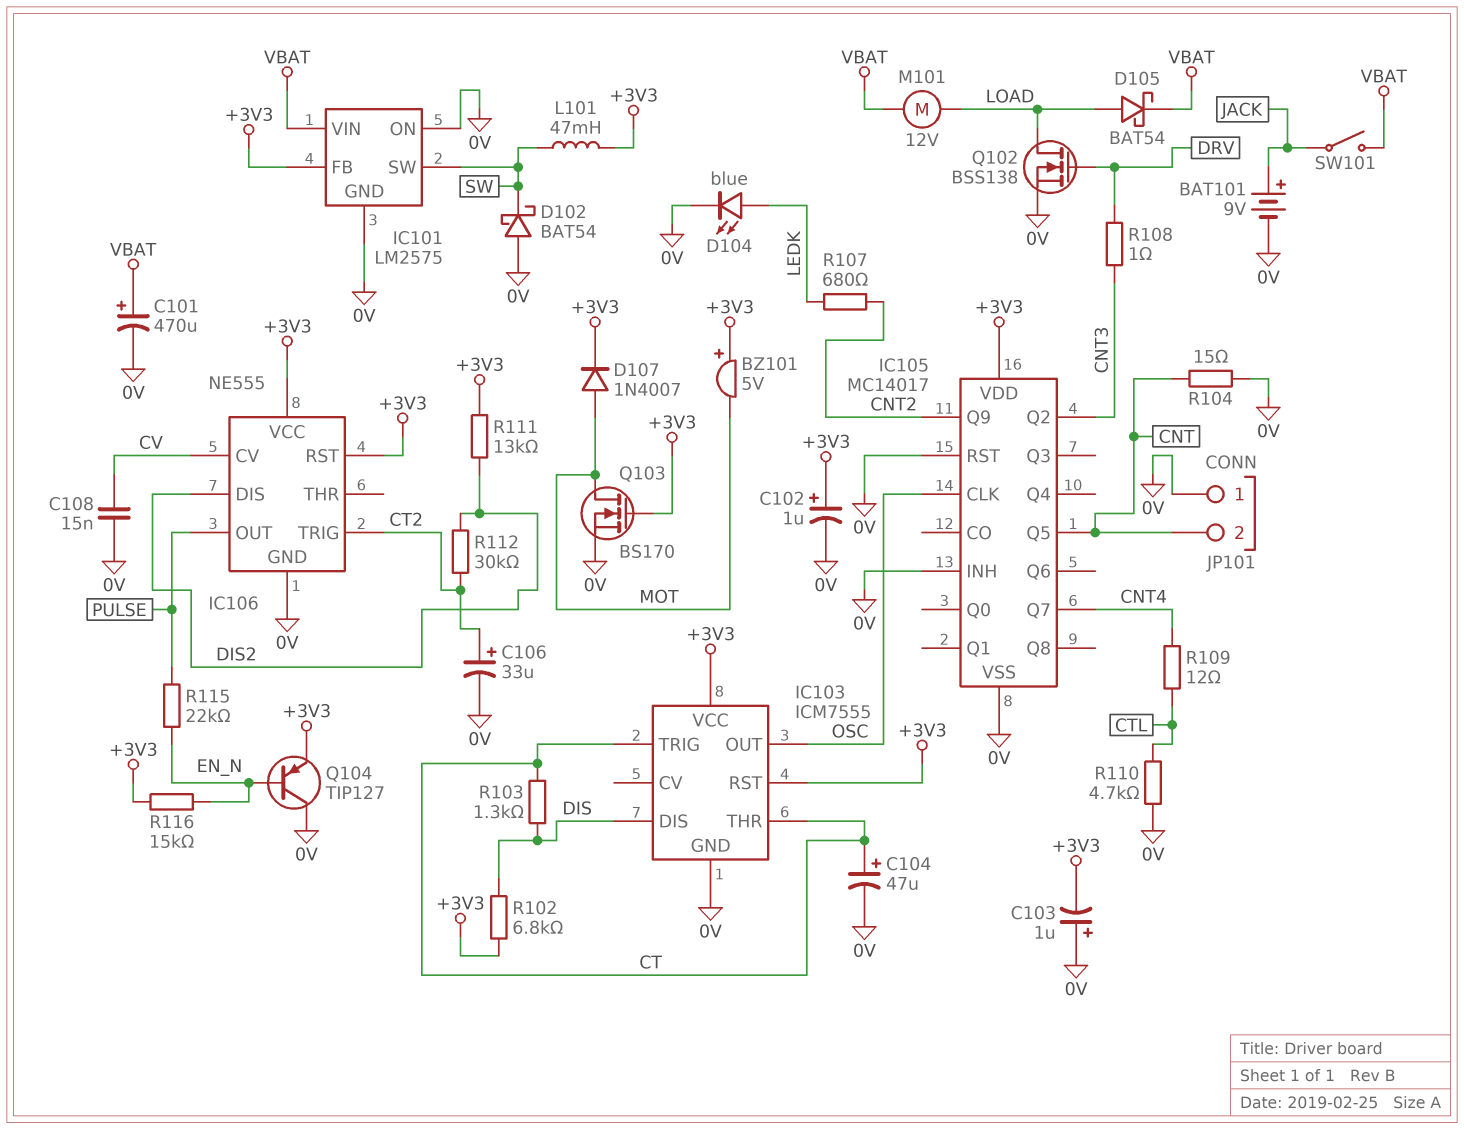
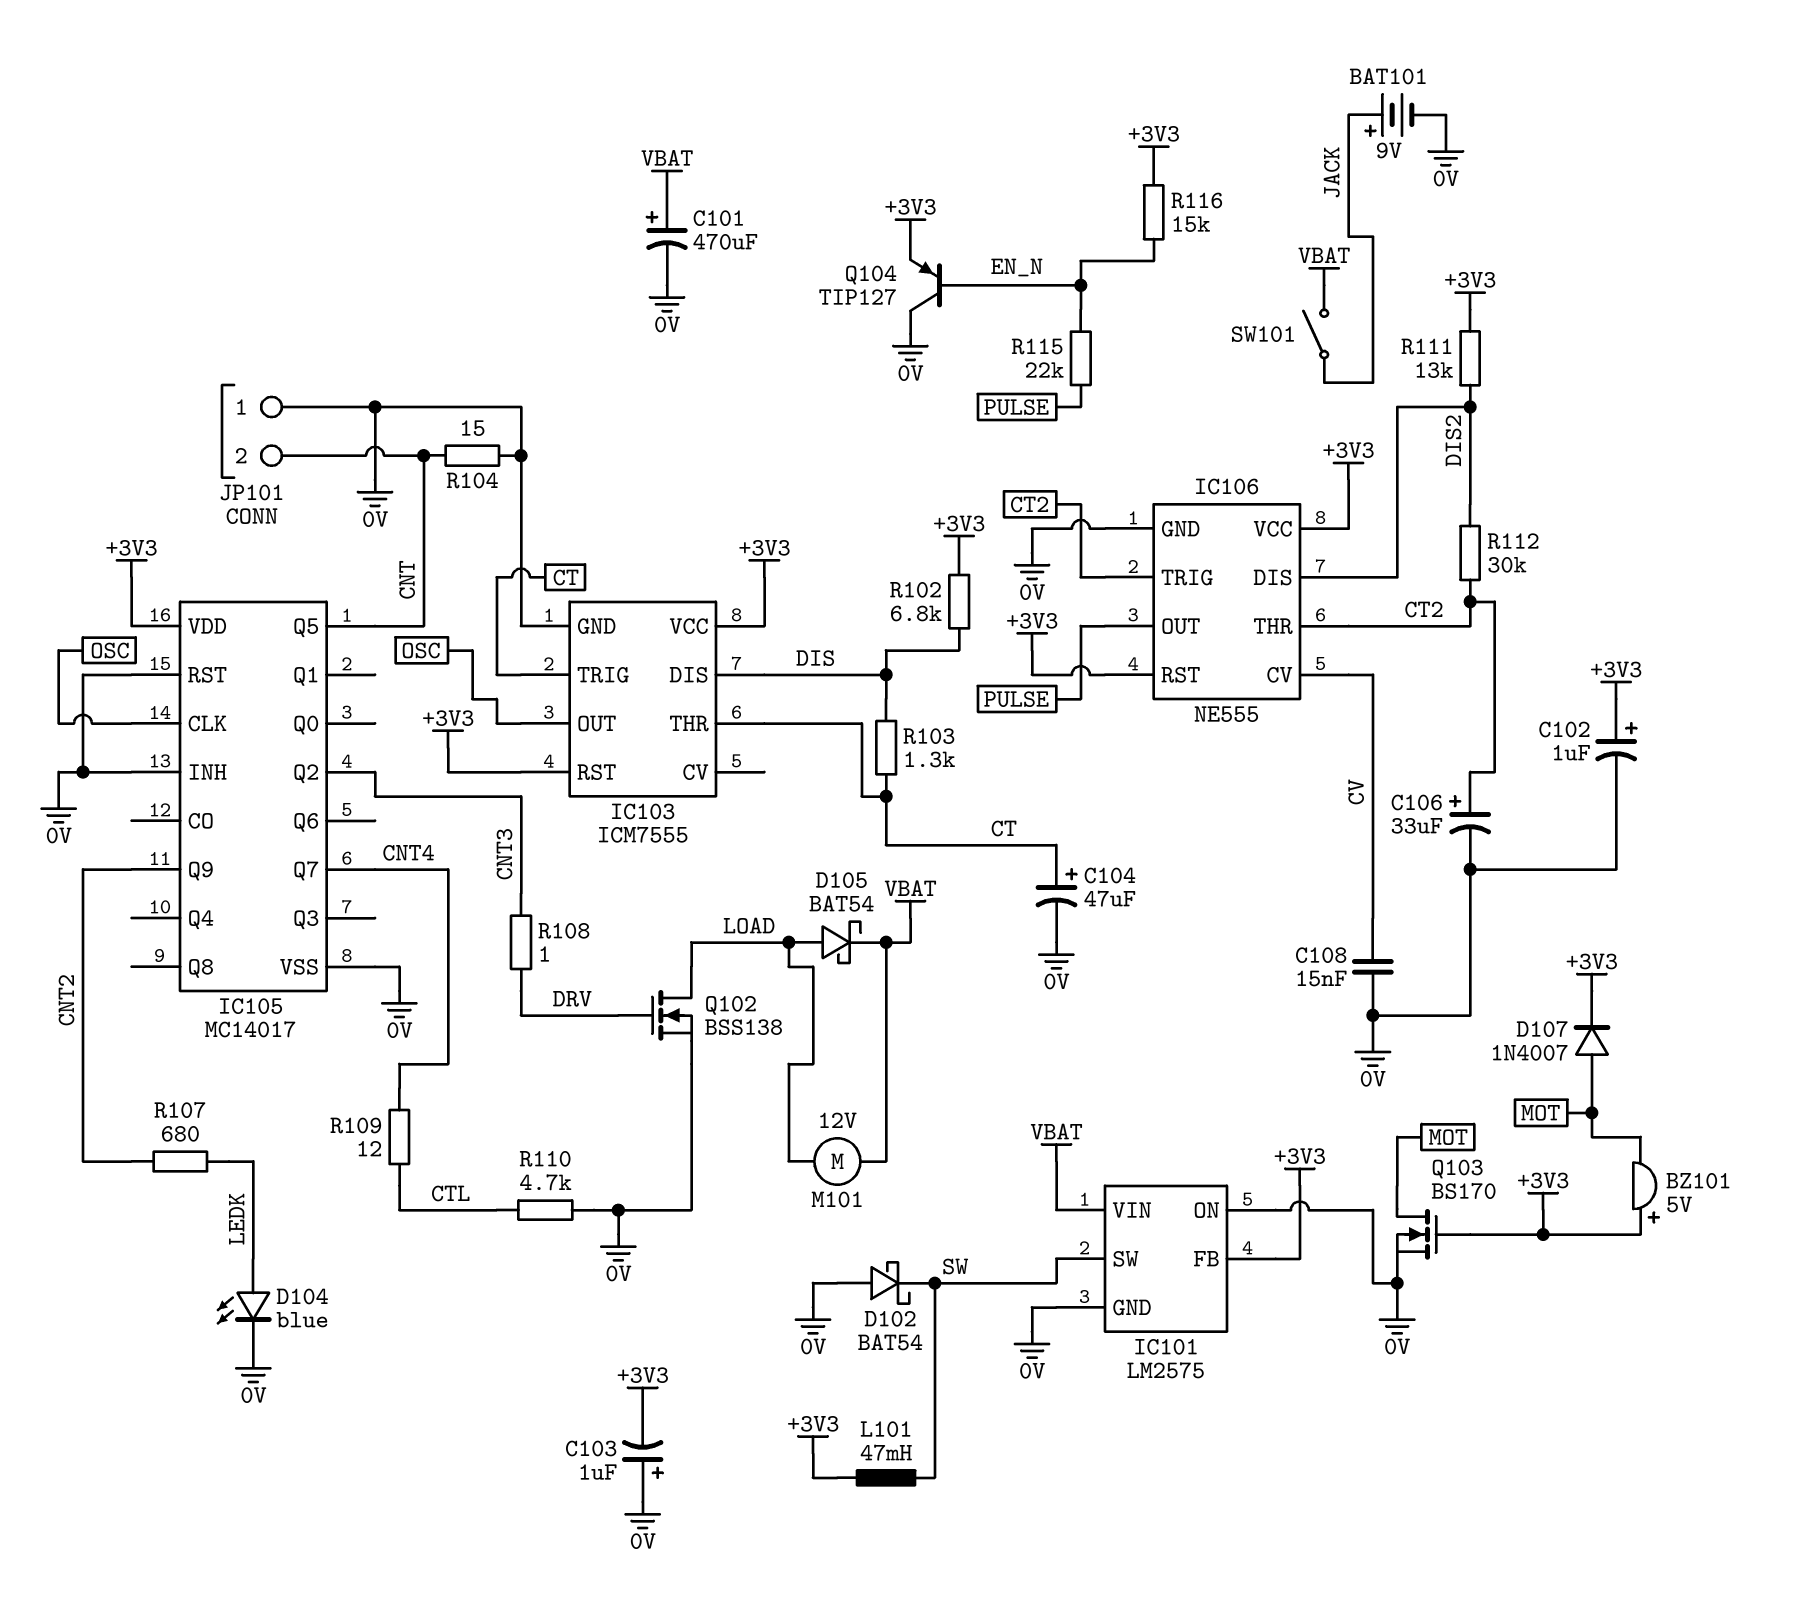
IC106 pin THR: none -> CT2

